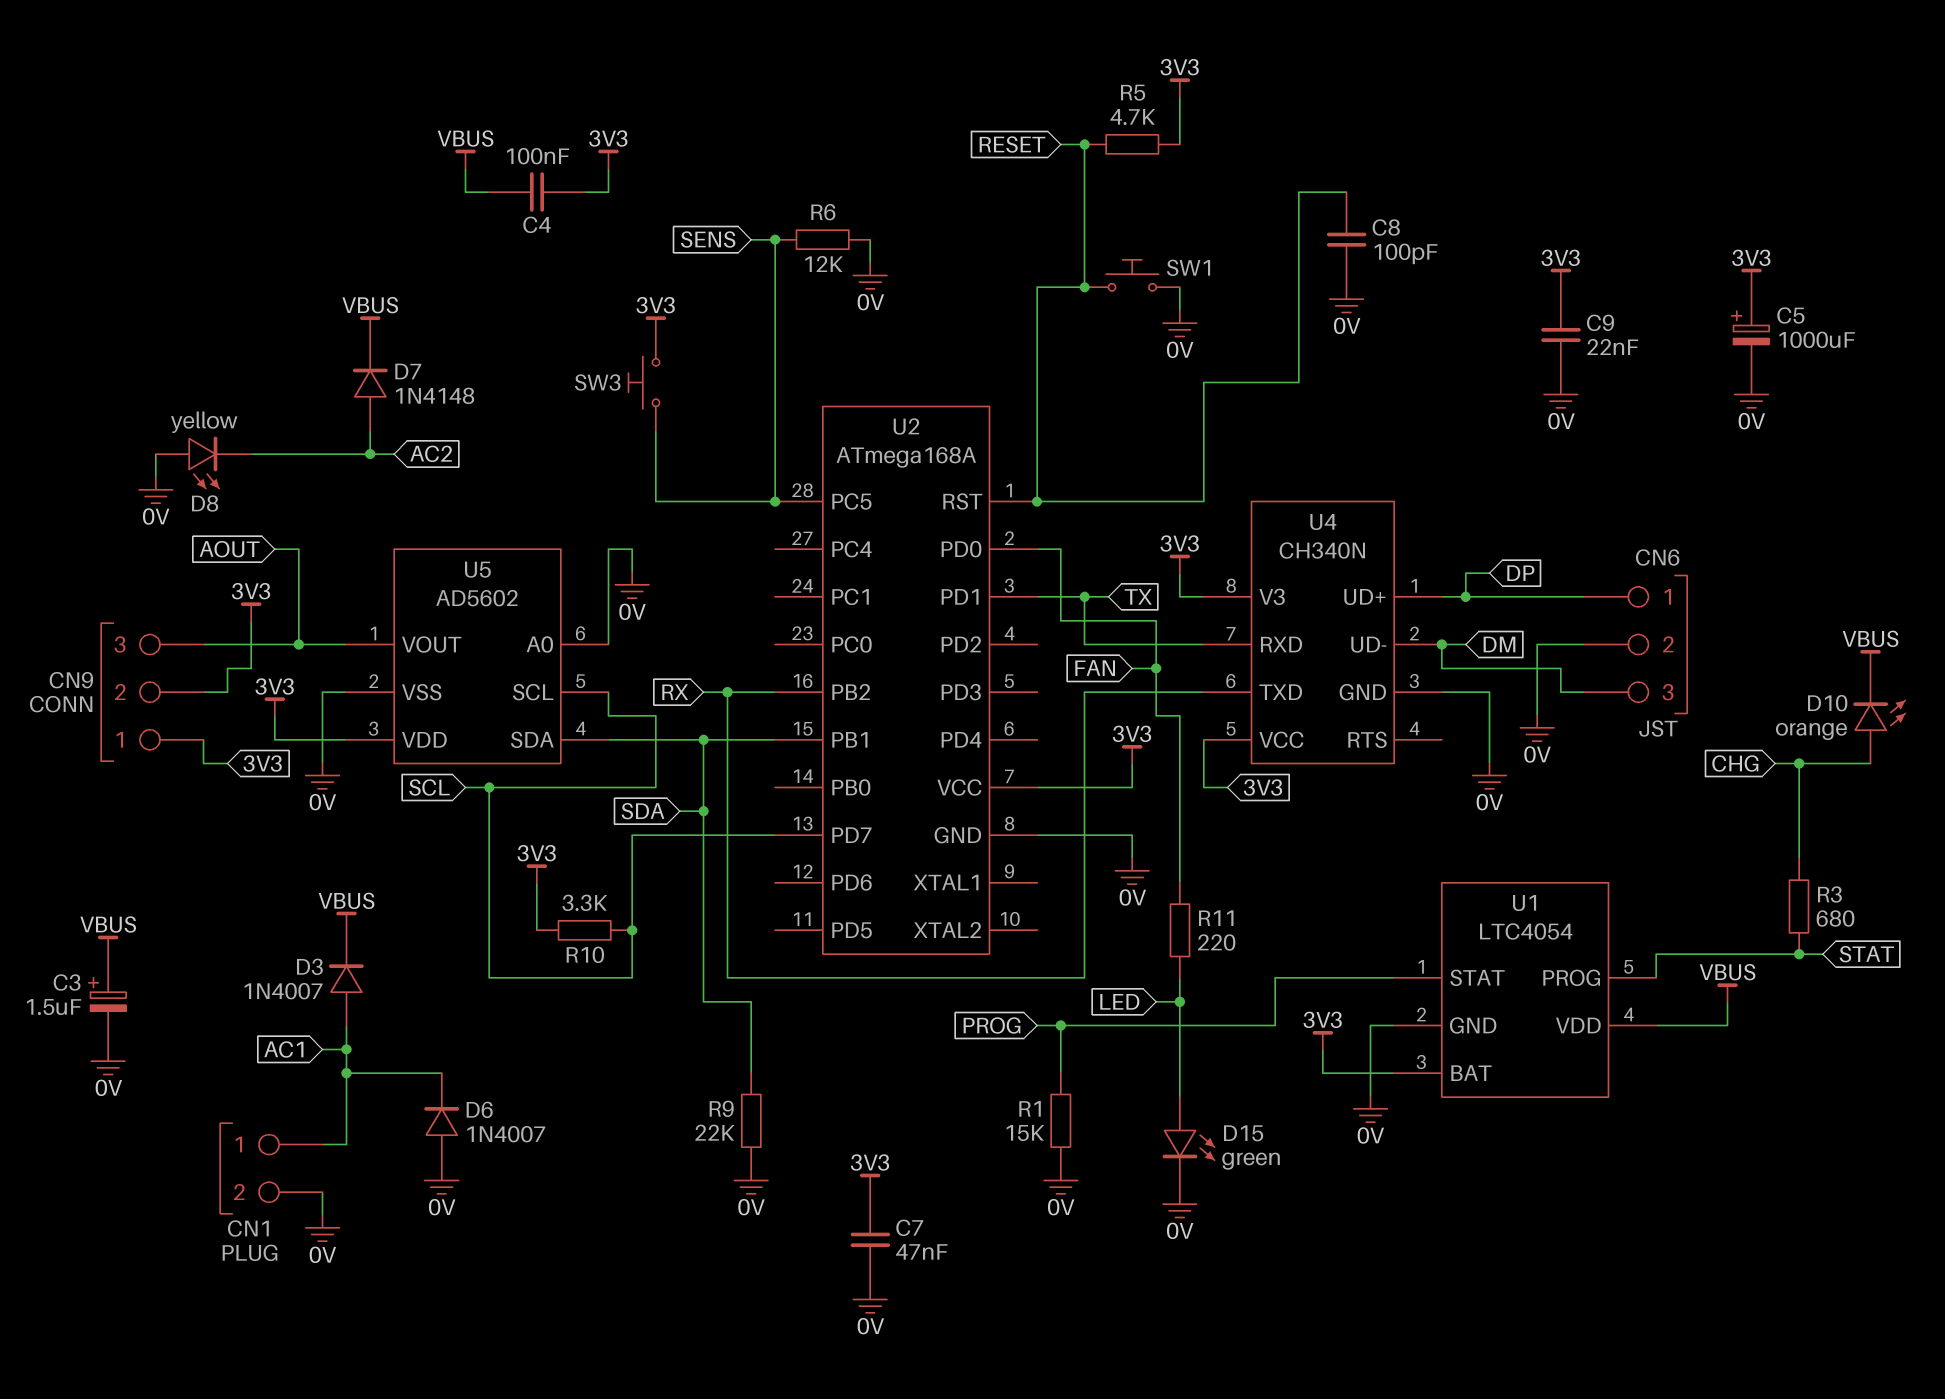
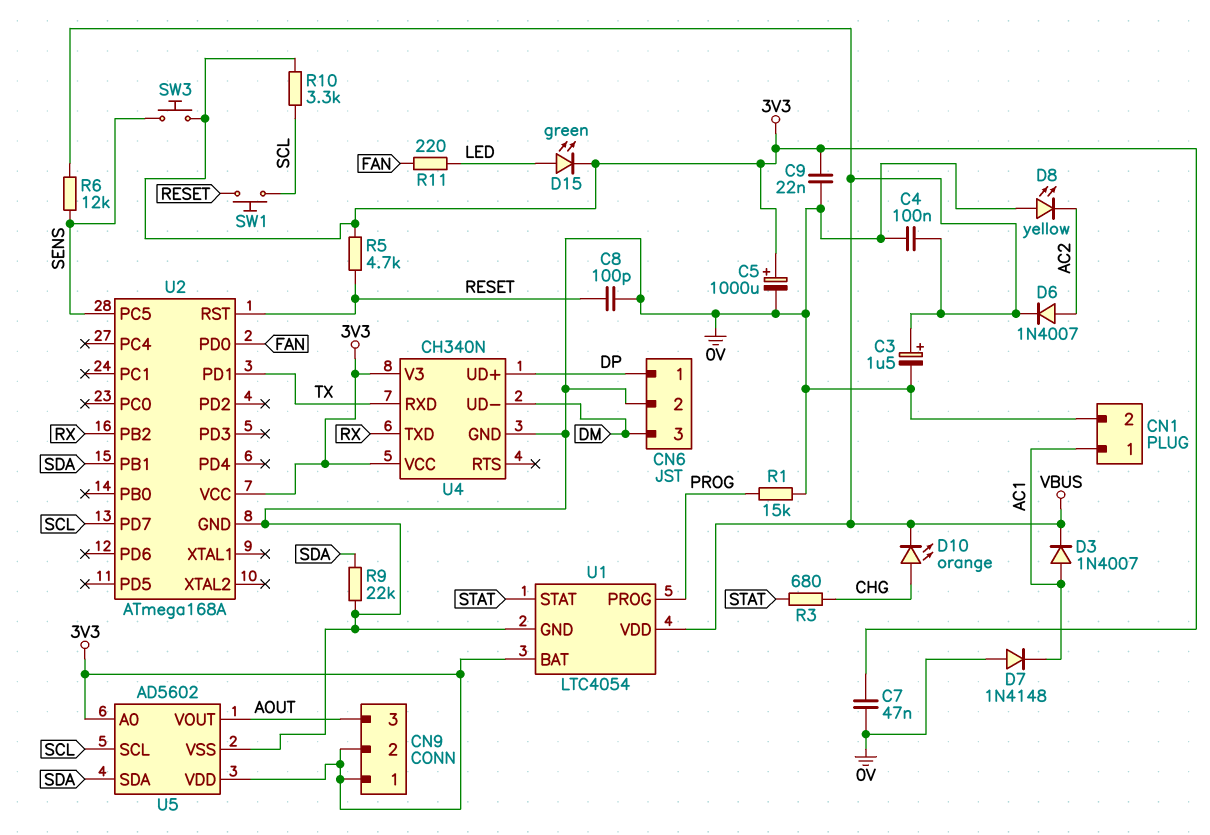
C4: 100nF (3V3, VBUS) -> 100nF (0V, VBUS)
D6: diode 1N4007 (A 0V, K AC1) -> diode 1N4007 (A AC2, K VBUS)
D7: diode 1N4148 (A AC2, K VBUS) -> diode 1N4148 (A 0V, K AC1)
D15: LED green (A LED, K 0V) -> LED green (A LED, K 3V3)
R6: 12k (0V, SENS) -> 12k (SENS, VBUS)
SW1: button (0V, RESET) -> button (RESET, SCL)
U1 pin PROG: STAT -> PROG
U1 pin STAT: PROG -> STAT
U5 pin A0: 0V -> 3V3

